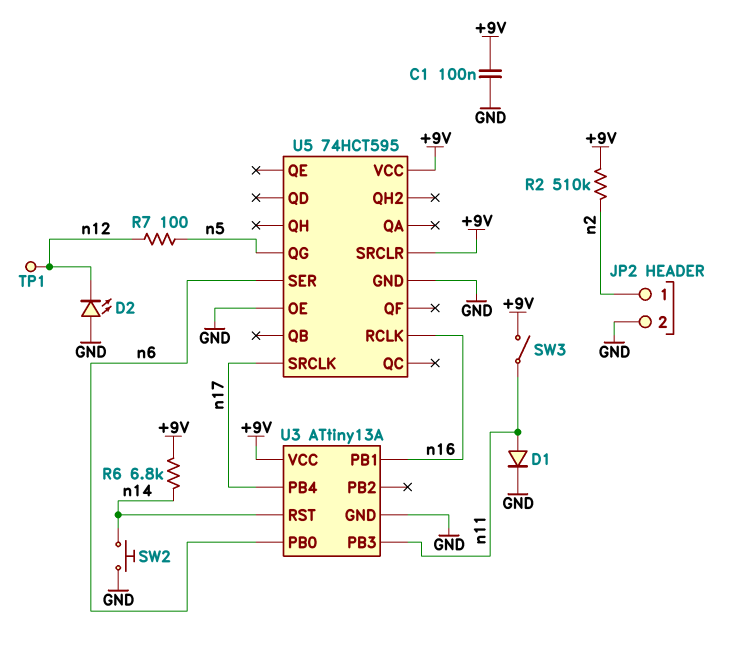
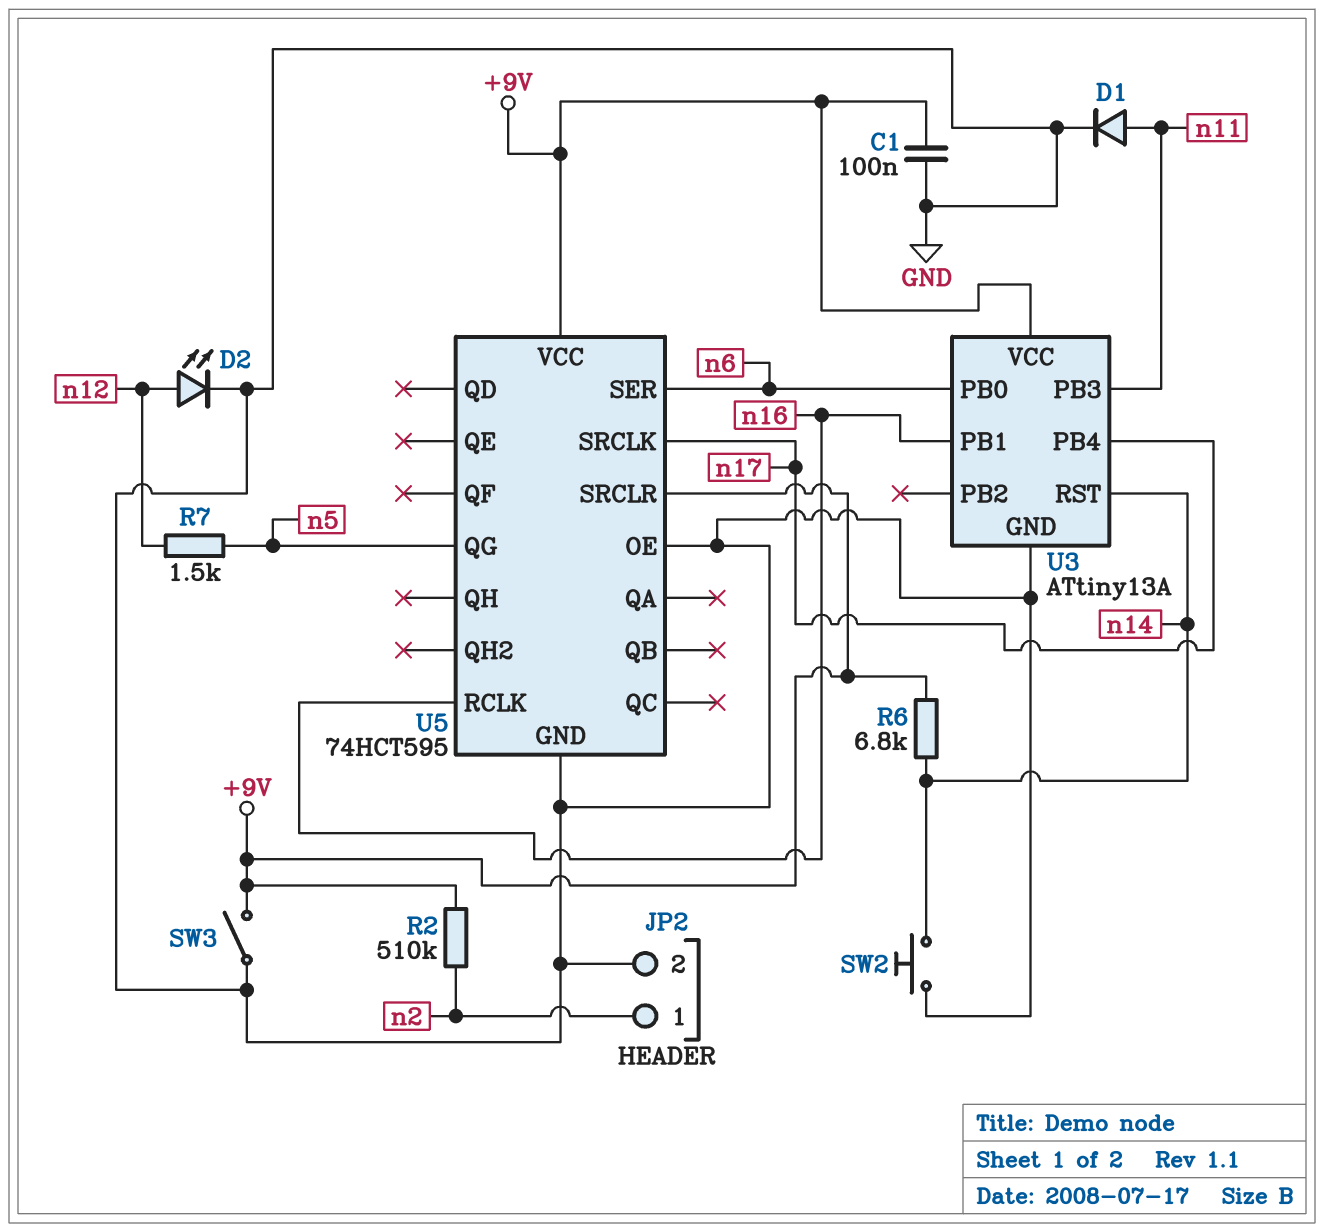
D2: LED (A GND, K n12) -> LED (A n12, K GND)
R7: 100 (n5, n12) -> 1.5k (n5, n12)
SW3: switch (+9V, n11) -> switch (+9V, GND)
TP1: test point (n12) -> none

